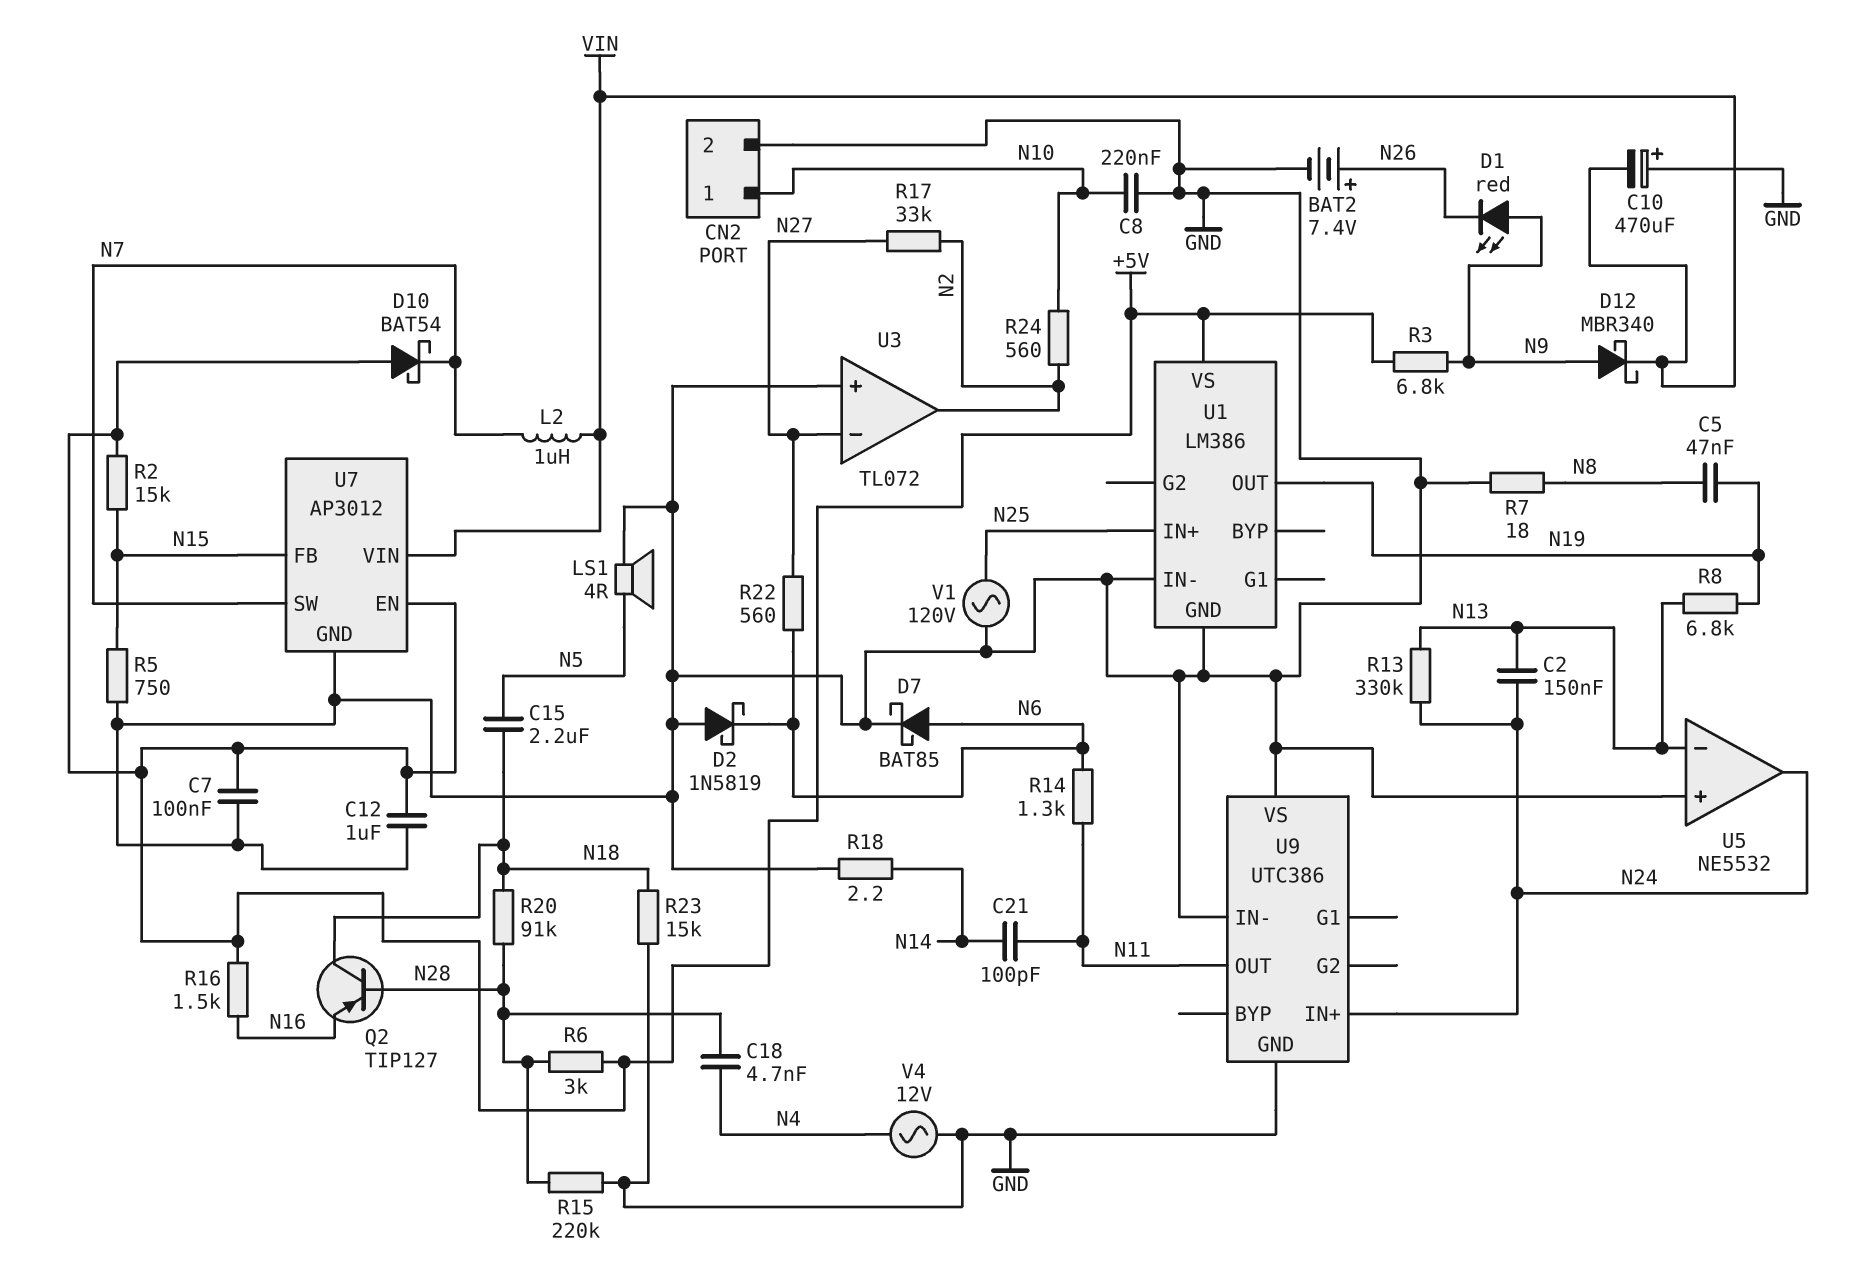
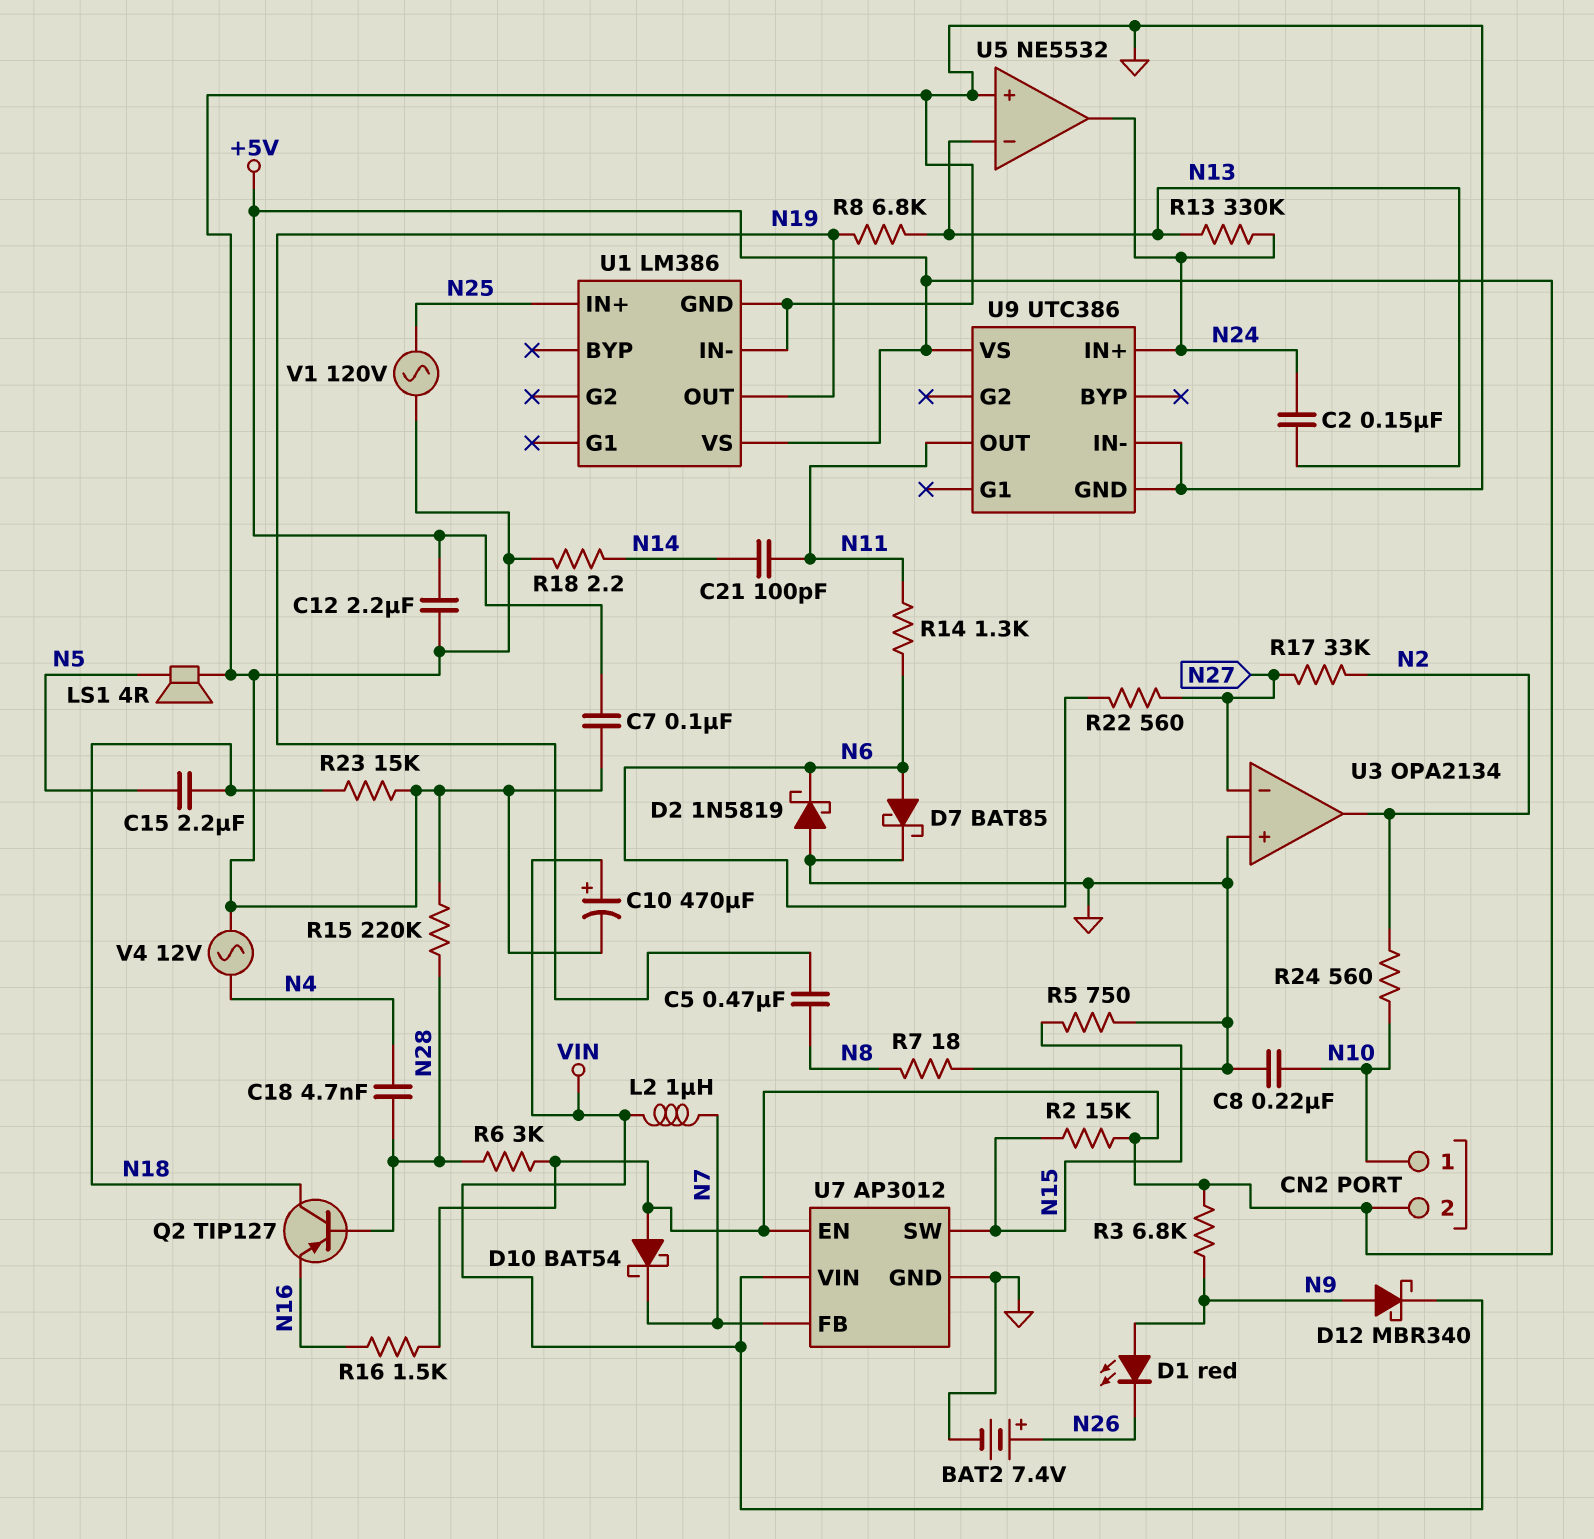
C5: 47nF (N8, N19) -> 470nF (N8, N19)
C10: 470uF (plus GND, minus VIN) -> 470uF (plus VIN, minus GND)
C12: 1uF (+5V, GND) -> 2.2uF (+5V, GND)
CN2 pin 2: GND -> +5V
R20: 91k (N18, N28) -> none
U3: TL072 -> OPA2134
U7 pin FB: N15 -> N7
U7 pin SW: N7 -> N15
U9 pin VS: GND -> +5V

